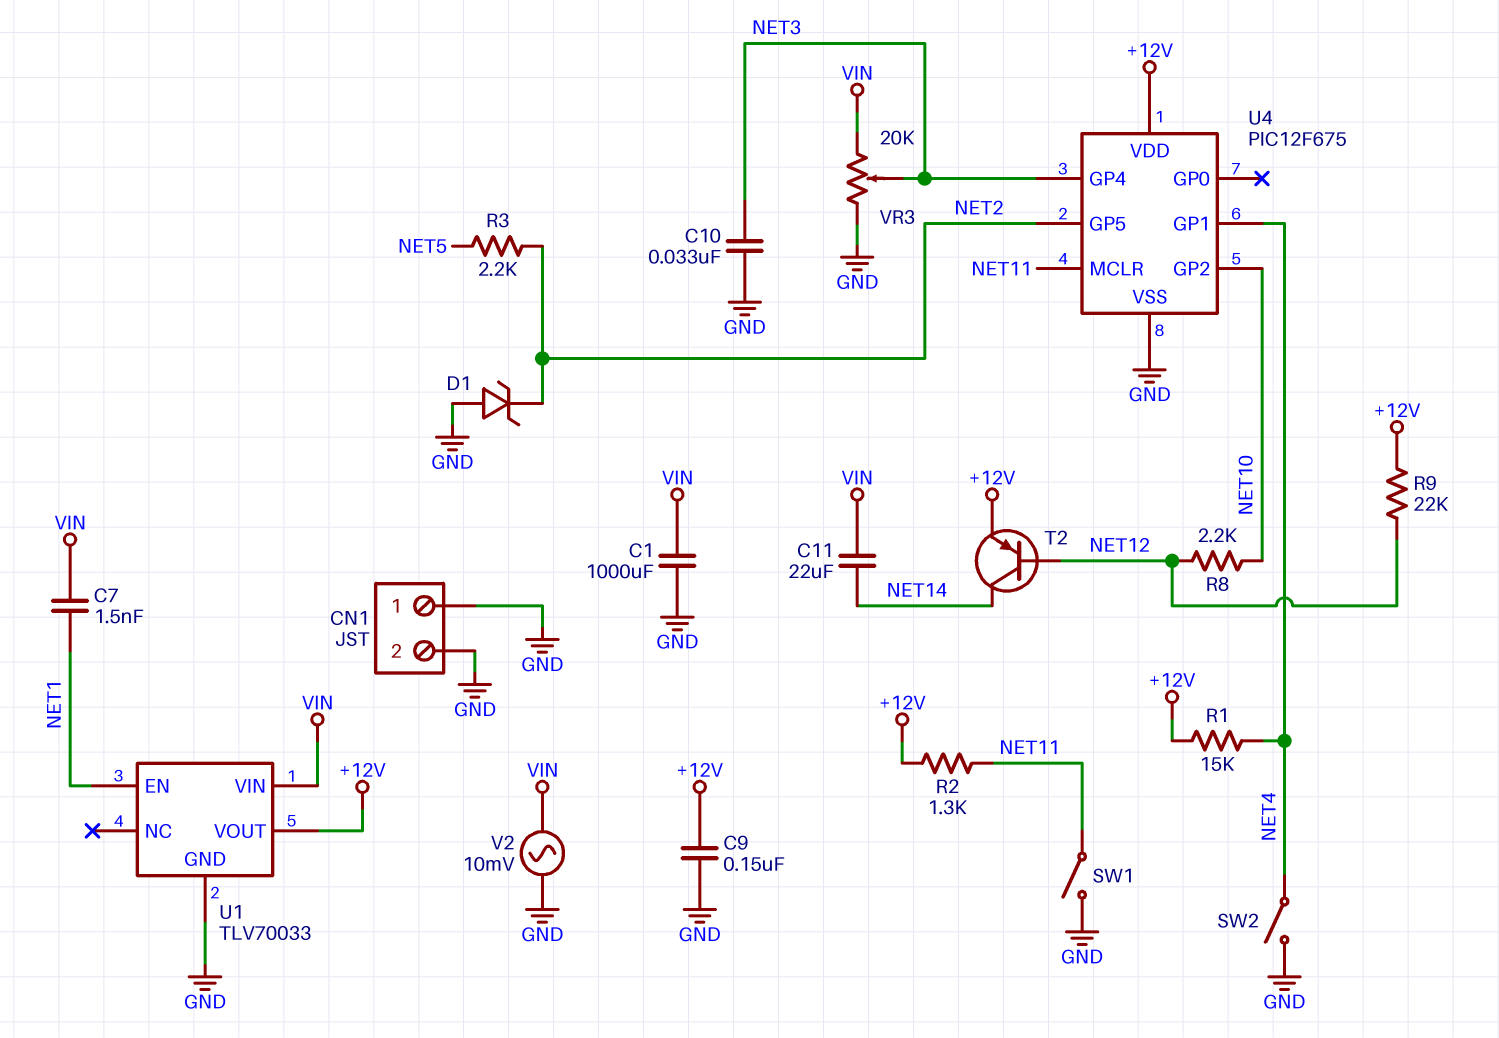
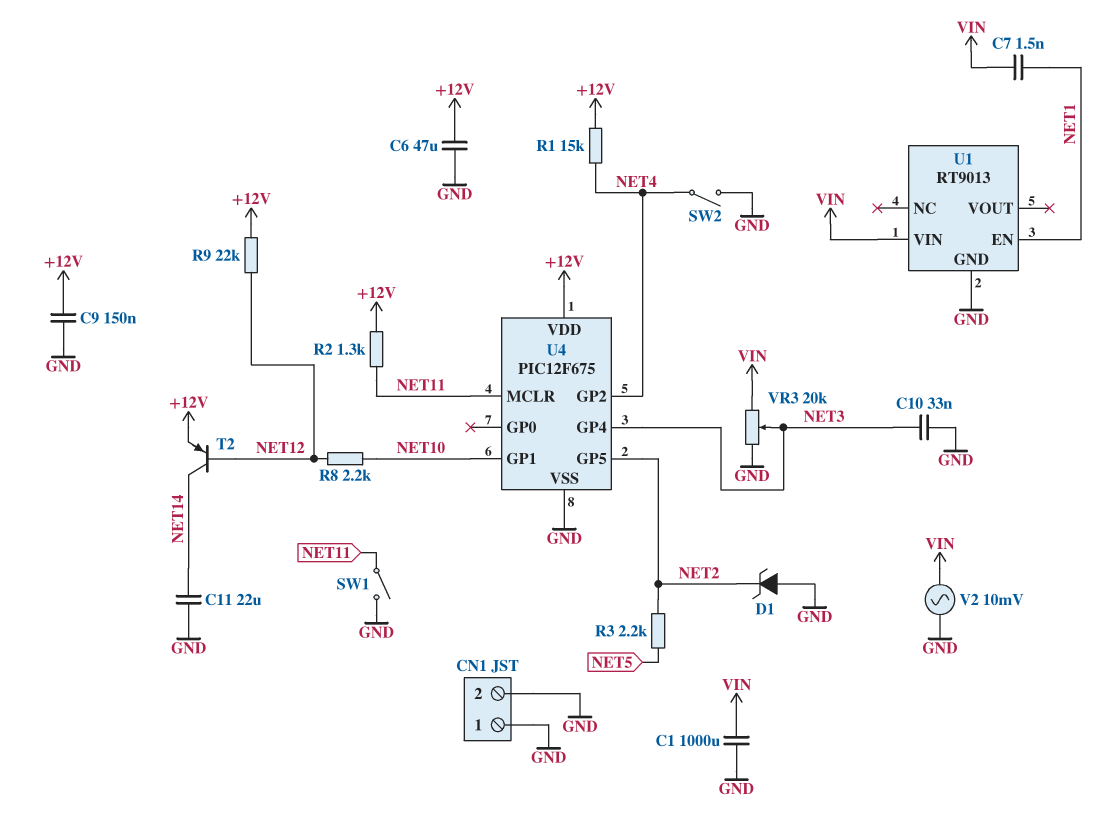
C6: none -> 47uF (+12V, GND)
C11: 22uF (NET14, VIN) -> 22uF (GND, NET14)
U1: TLV70033 -> RT9013
U1 pin VOUT: +12V -> none
U4 pin GP1: NET4 -> NET10
U4 pin GP2: NET10 -> NET4

